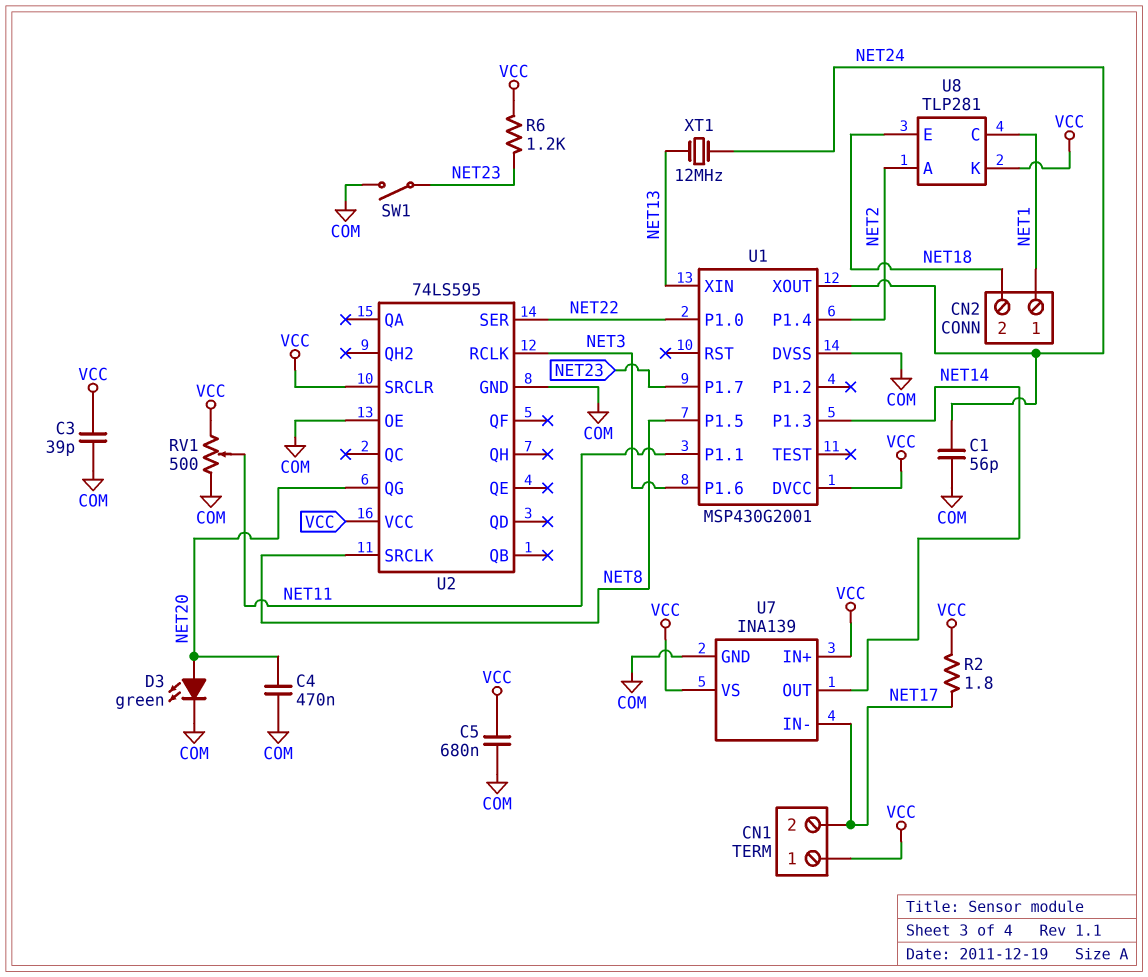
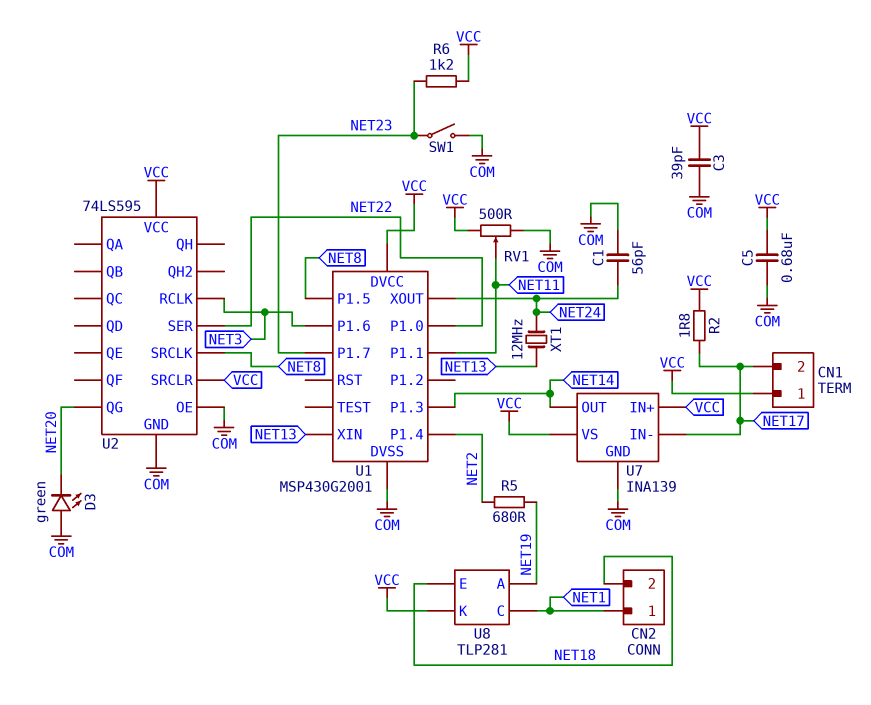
C4: 470nF (COM, NET20) -> none
D3: LED green (A NET20, K COM) -> LED green (A COM, K NET20)
R5: none -> 680 (NET2, NET19)
U8 pin A: NET2 -> NET19

